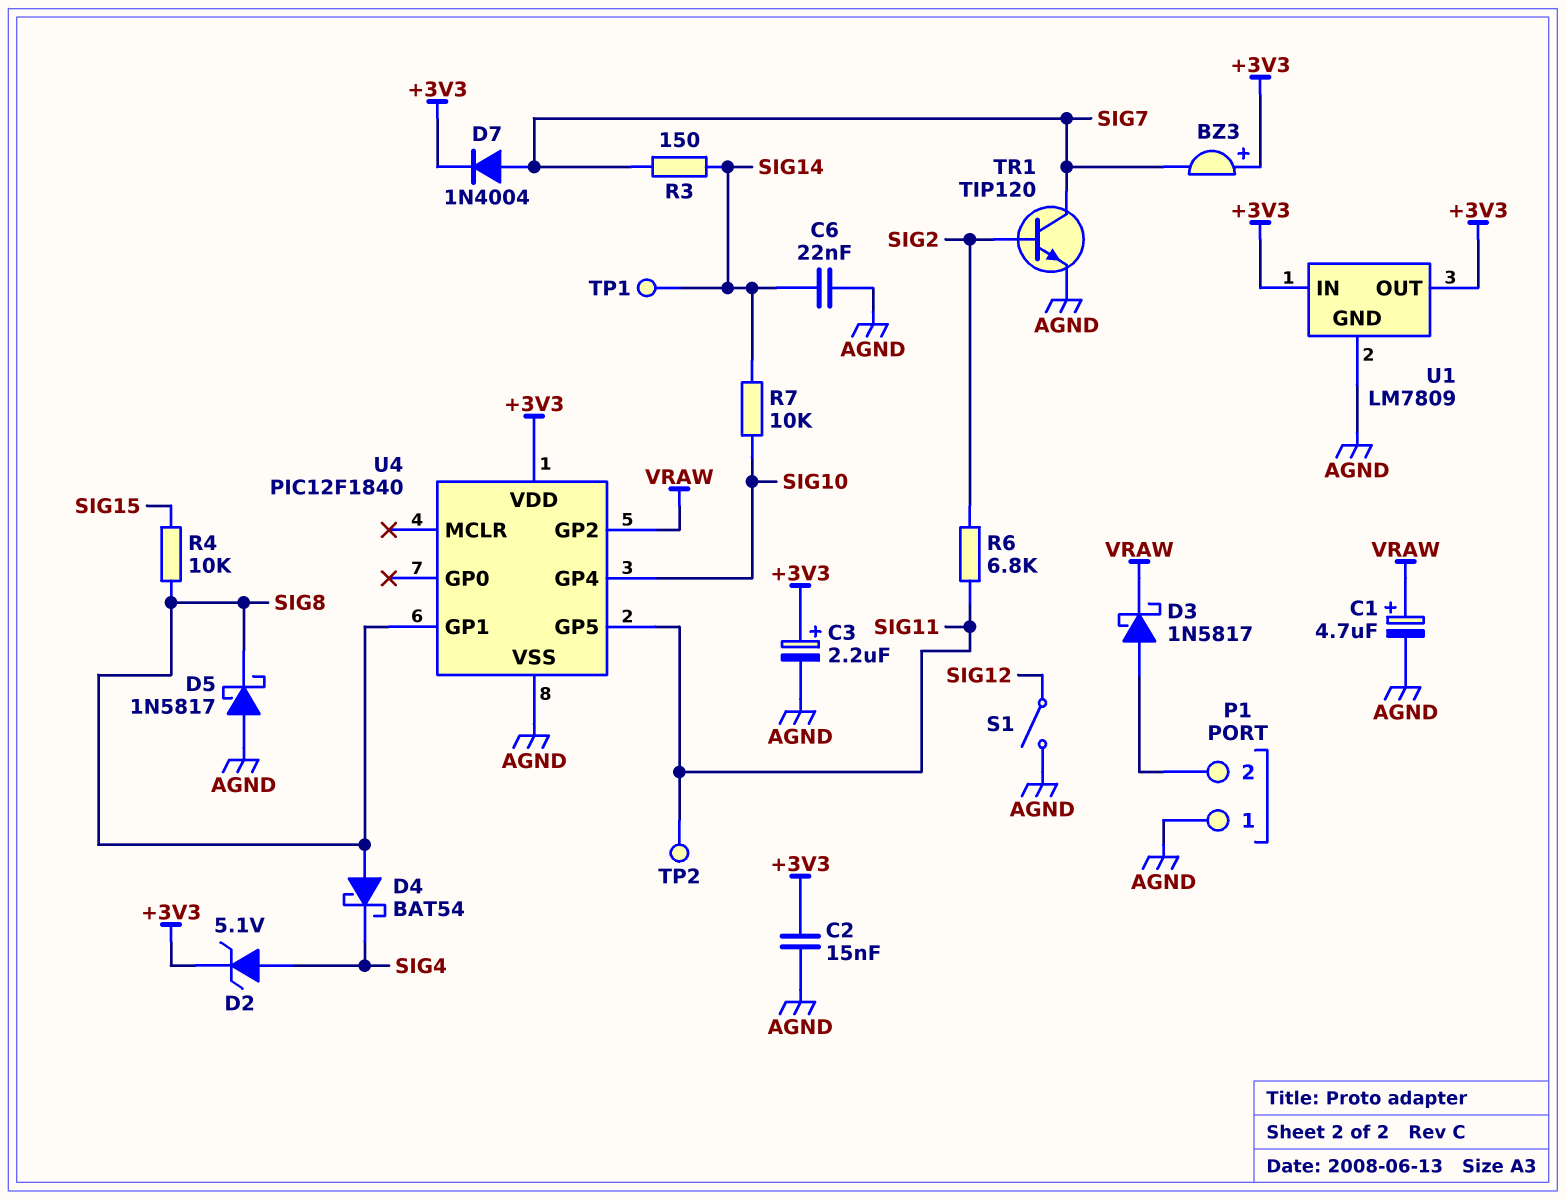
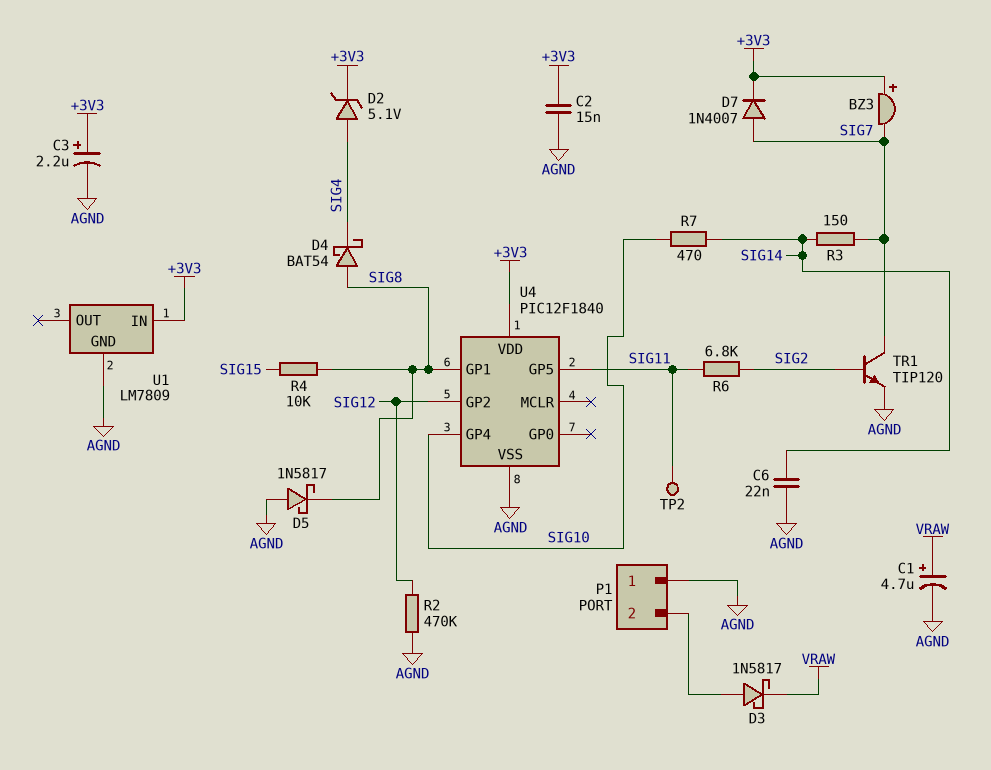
D7: diode 1N4004 (A SIG7, K +3V3) -> diode 1N4007 (A SIG7, K +3V3)
R2: none -> 470k (AGND, SIG12)
R7: 10k (SIG10, SIG14) -> 470 (SIG10, SIG14)
S1: switch (AGND, SIG12) -> none
TP1: test point (SIG14) -> none
U1 pin OUT: +3V3 -> none
U4 pin GP2: VRAW -> SIG12

